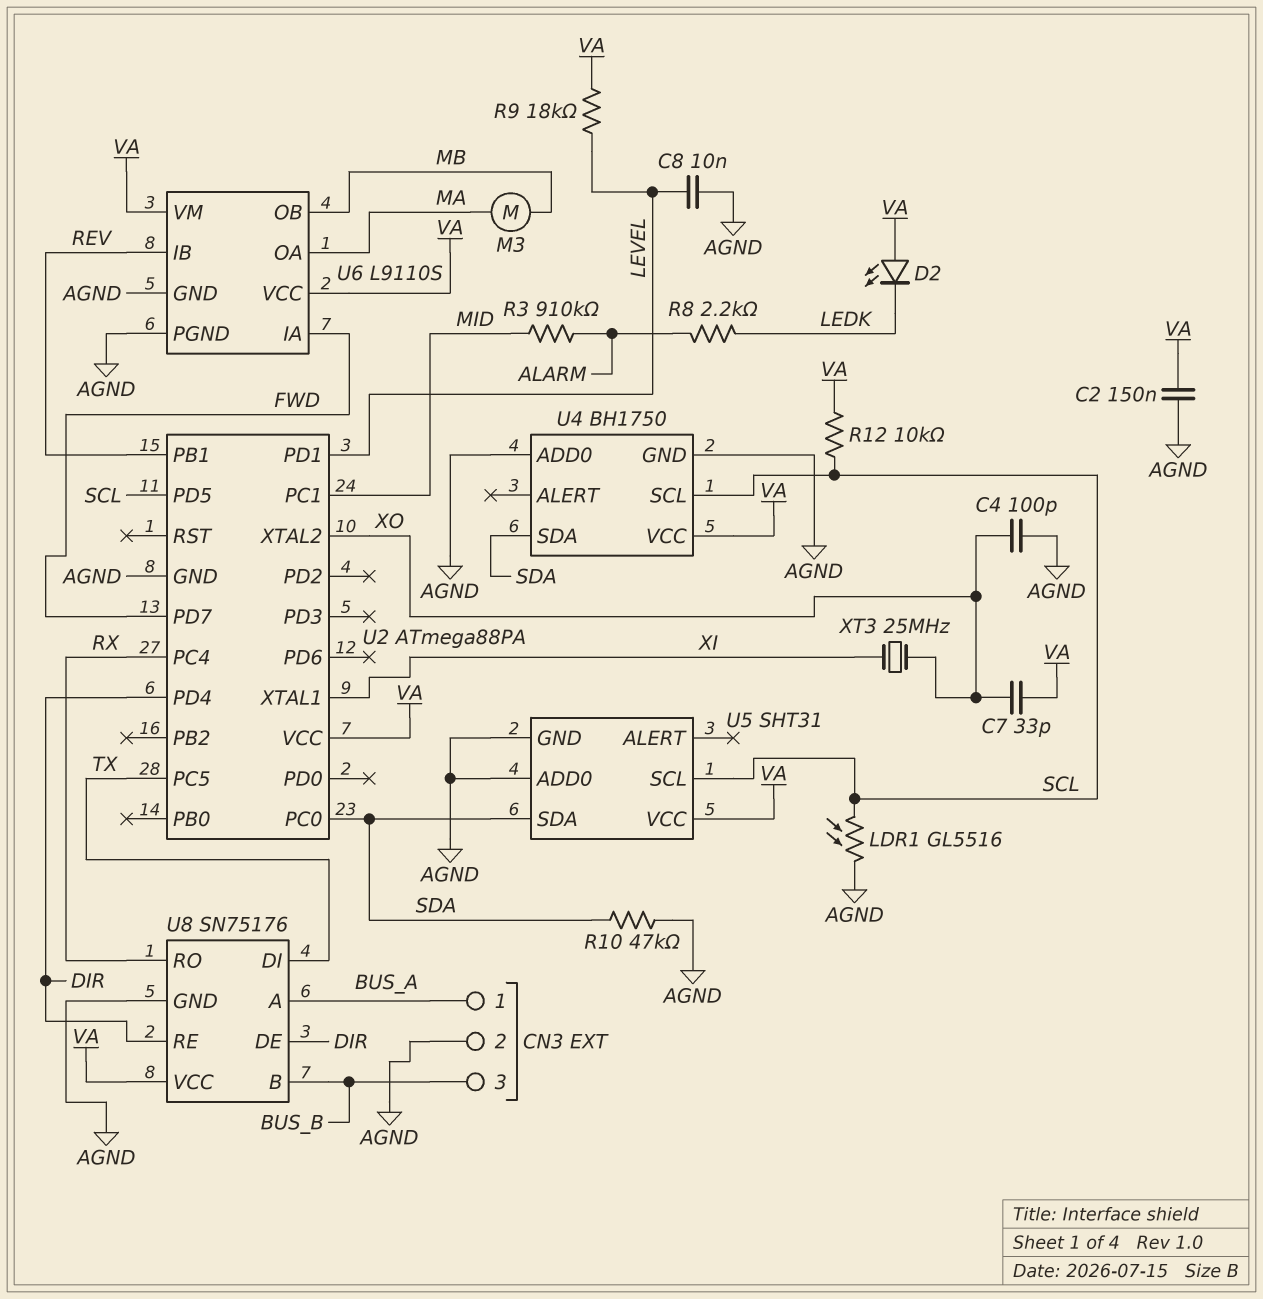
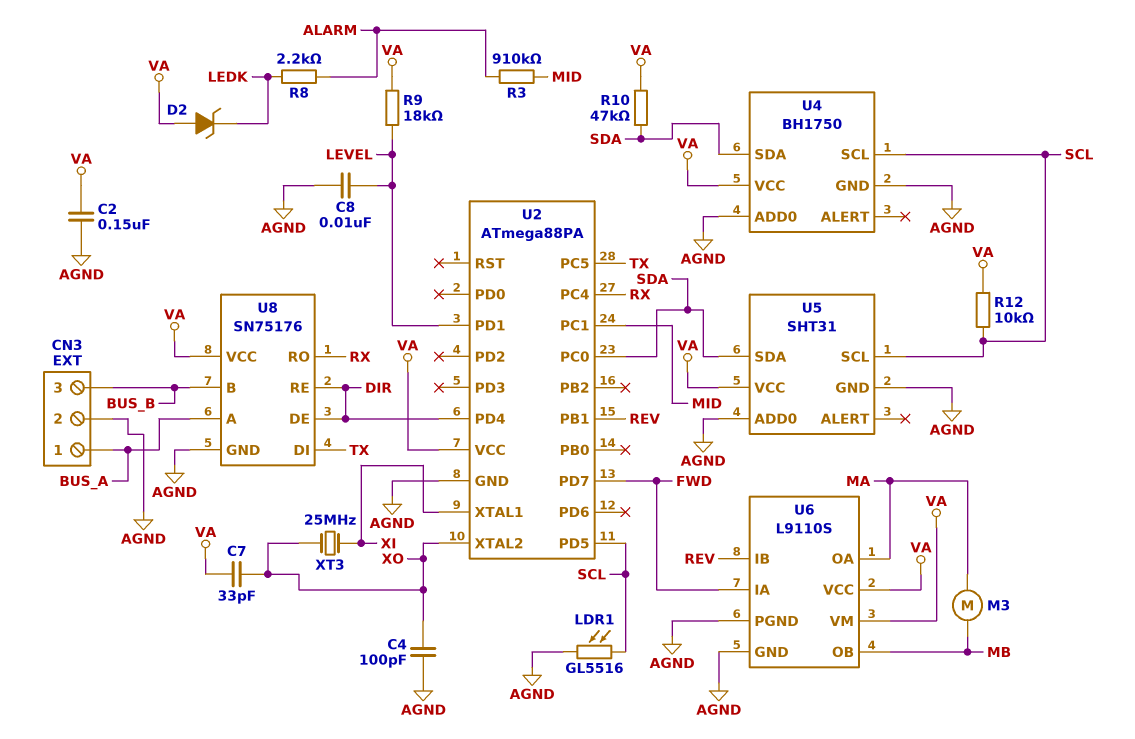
D2: LED (A VA, K LEDK) -> zener (A VA, K LEDK)
R10: 47k (AGND, SDA) -> 47k (SDA, VA)

